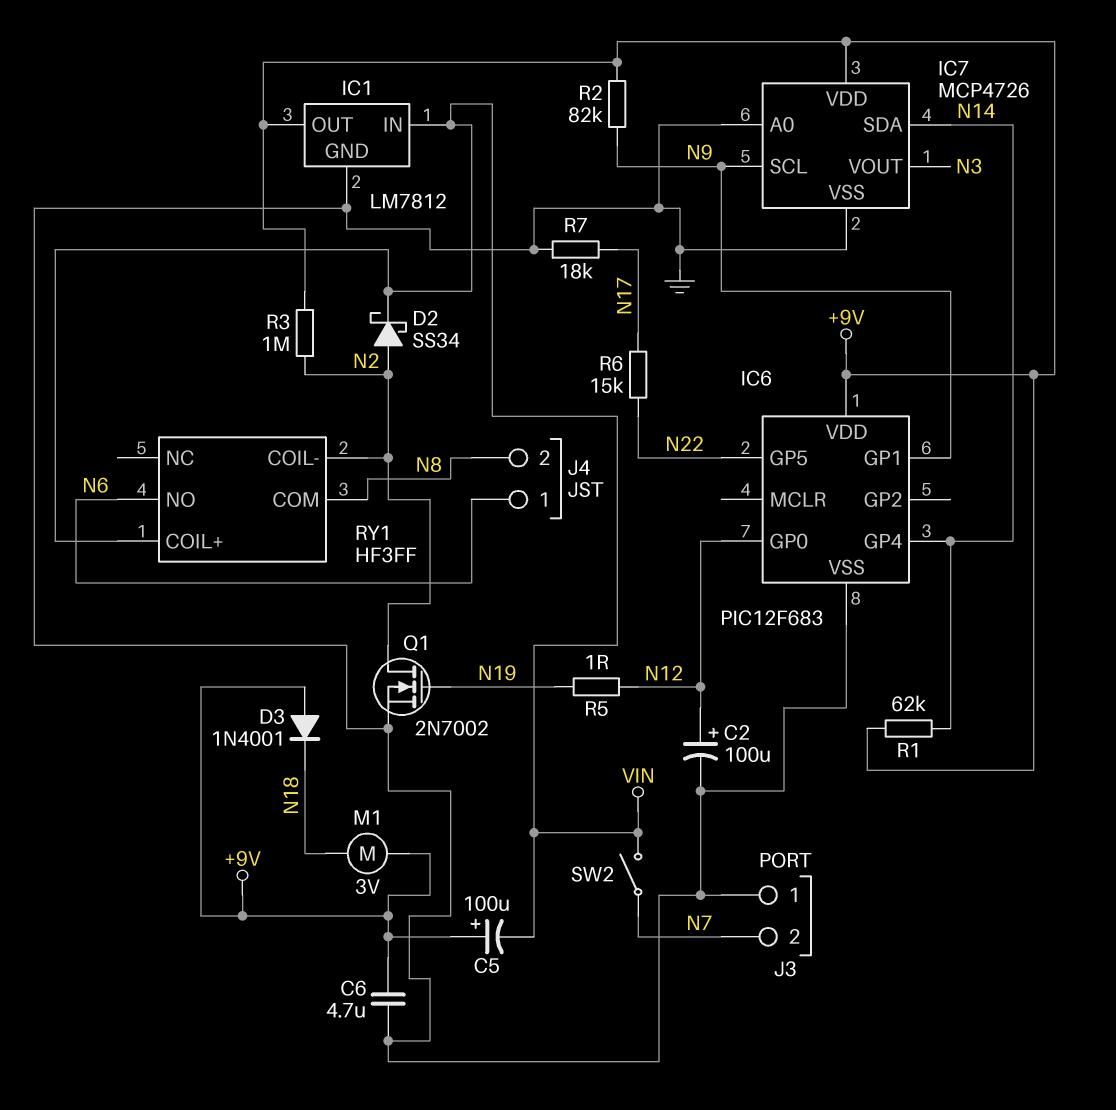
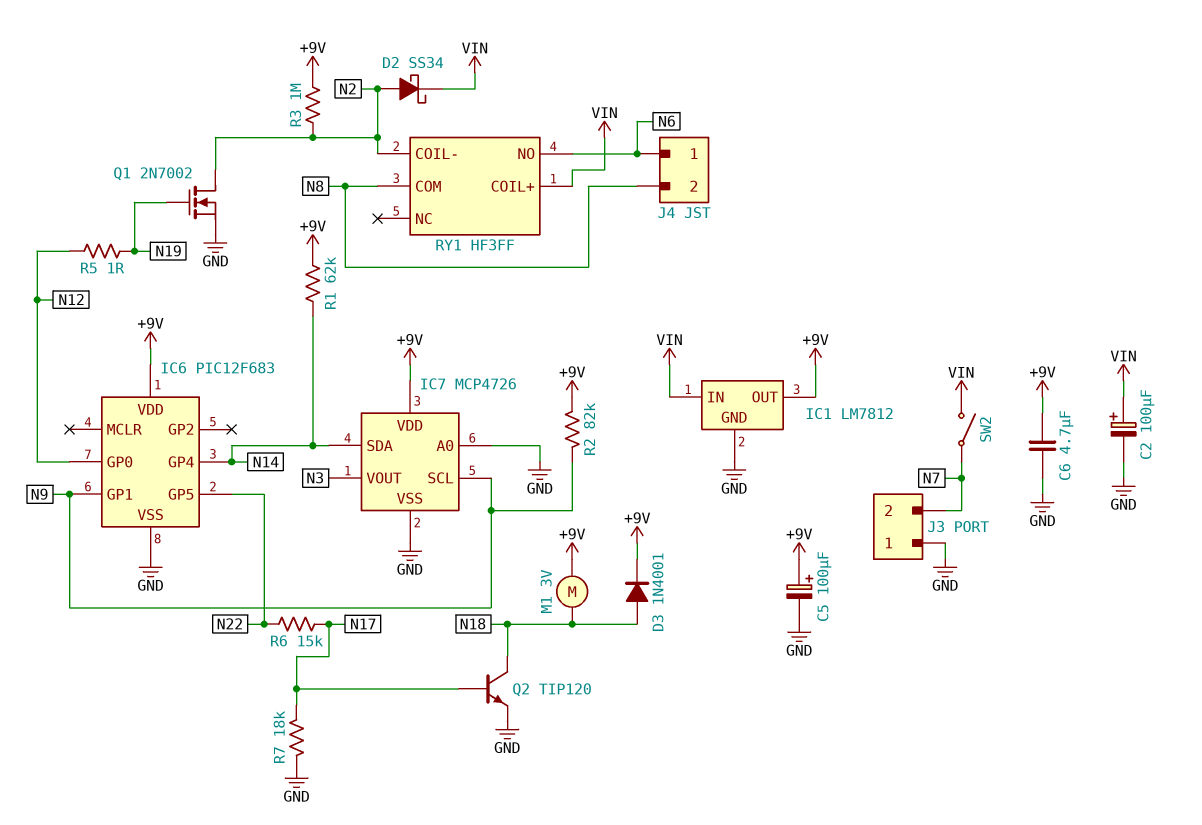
C2: 100uF (plus N12, minus GND) -> 100uF (plus VIN, minus GND)
C5: 100uF (plus +9V, minus VIN) -> 100uF (plus +9V, minus GND)
D3: diode 1N4001 (A +9V, K N18) -> diode 1N4001 (A N18, K +9V)
Q2: none -> NPN TIP120 (B N17, C N18, E GND)

